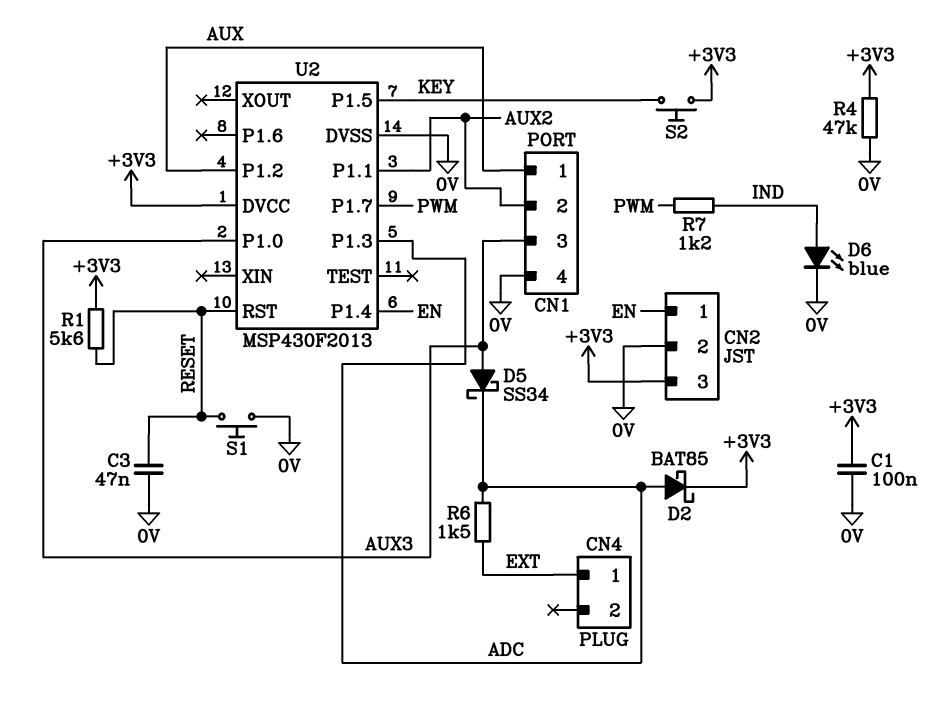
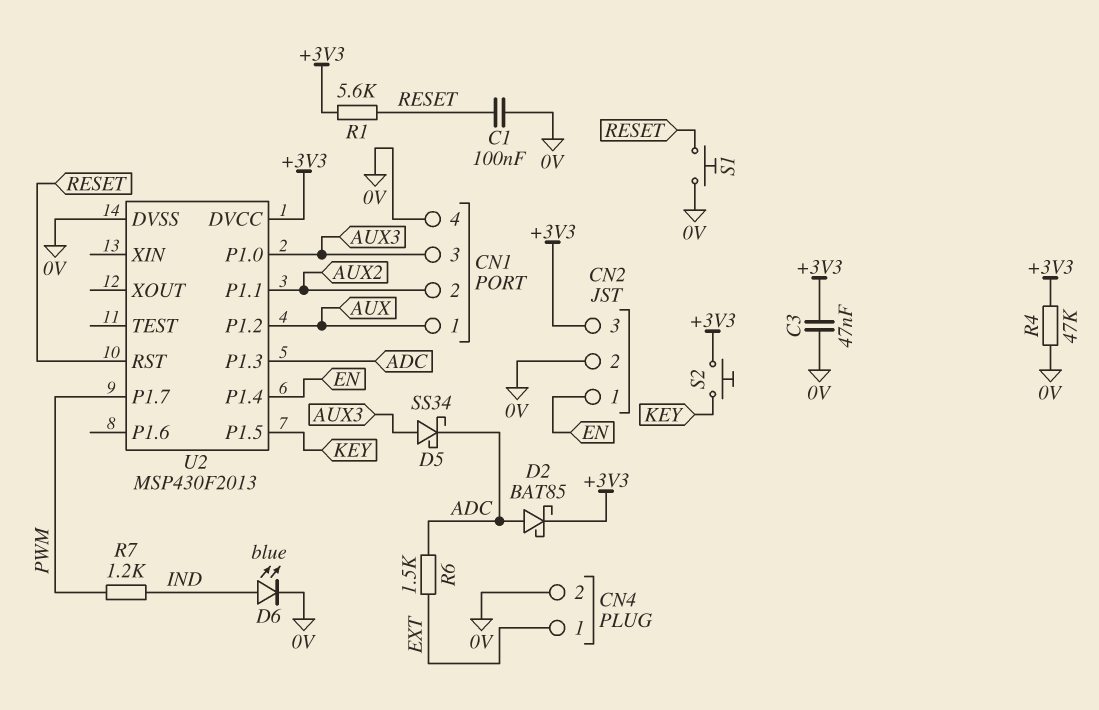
C1: 100nF (+3V3, 0V) -> 100nF (0V, RESET)
C3: 47nF (0V, RESET) -> 47nF (+3V3, 0V)
CN4 pin 2: none -> 0V

